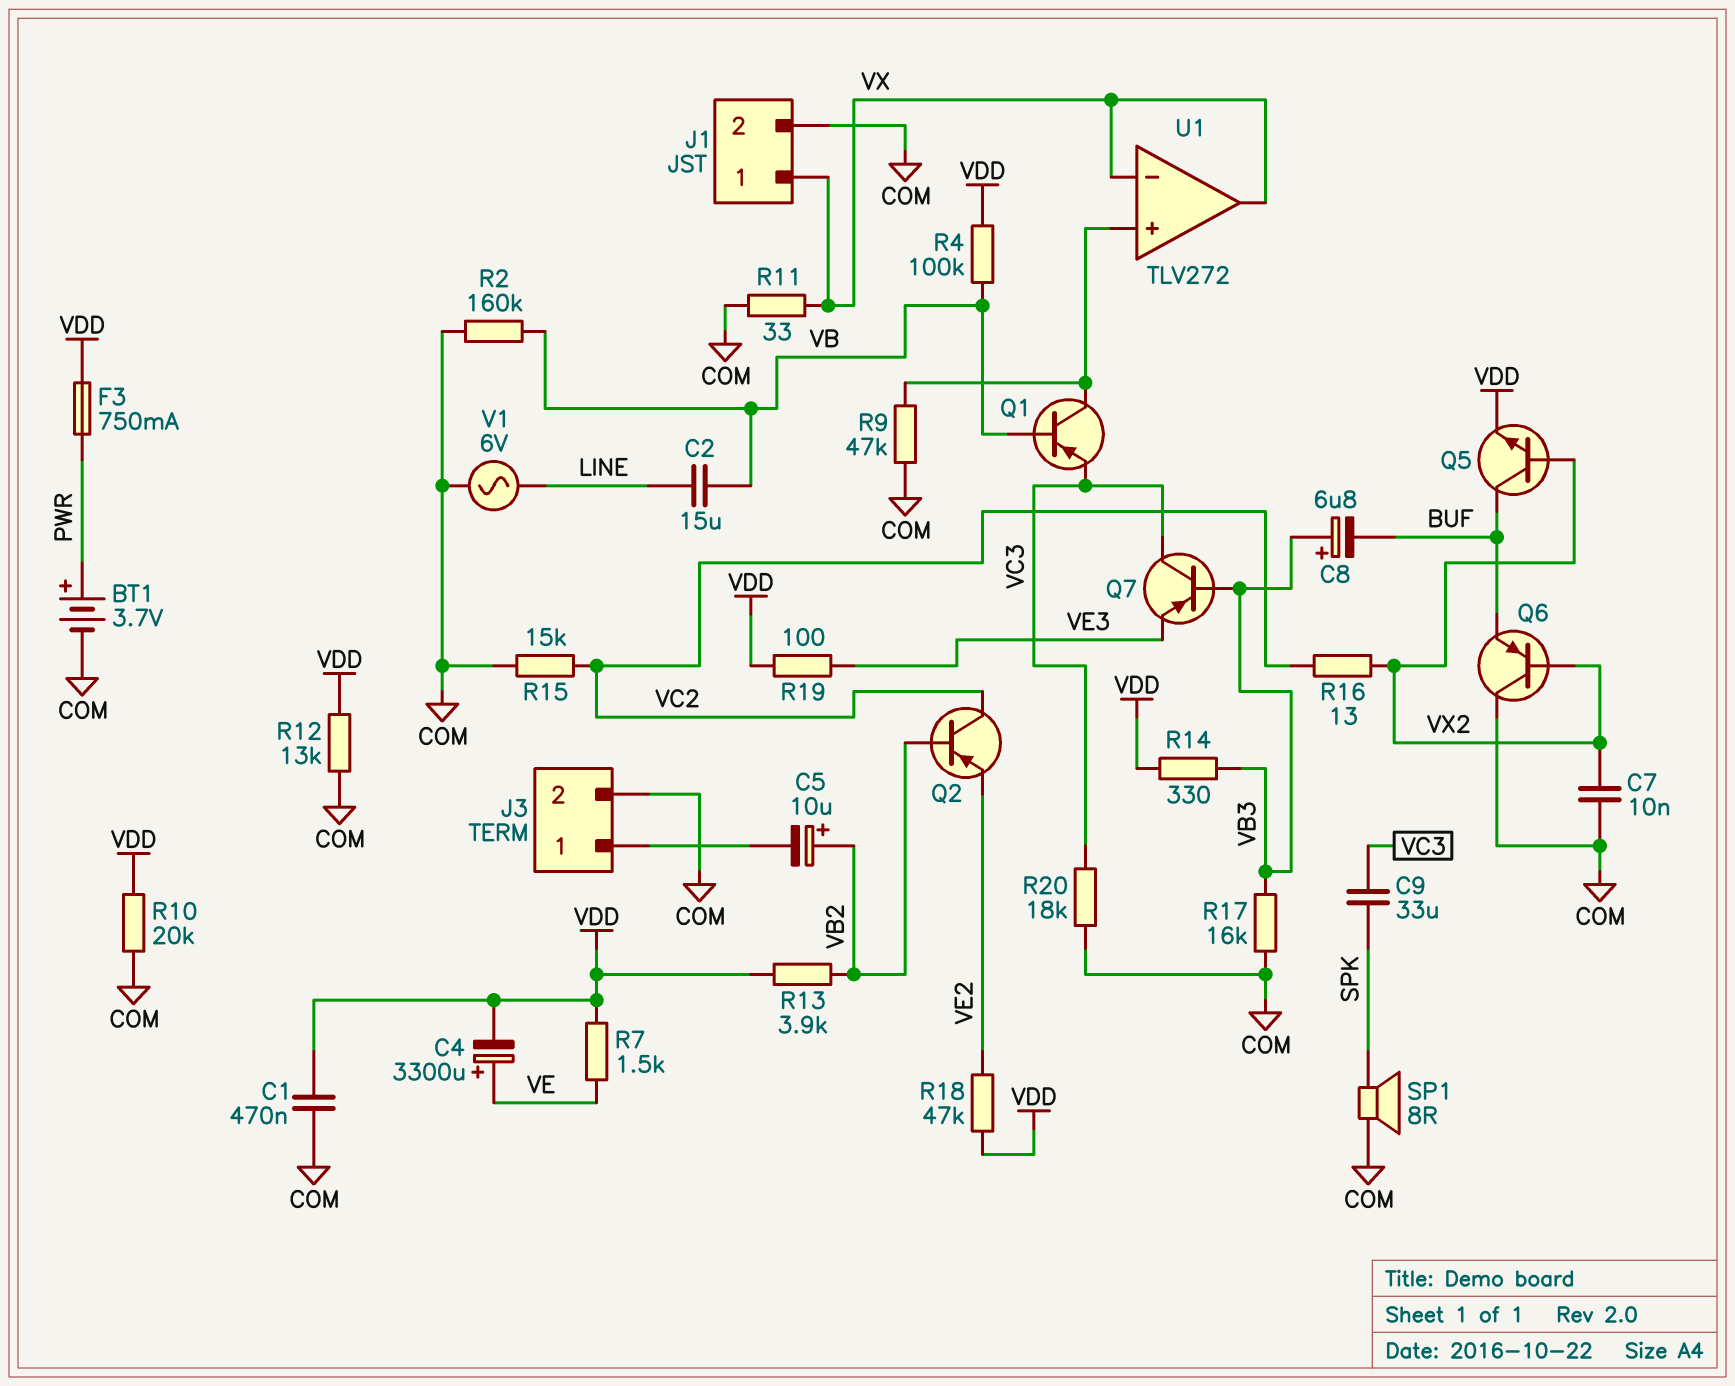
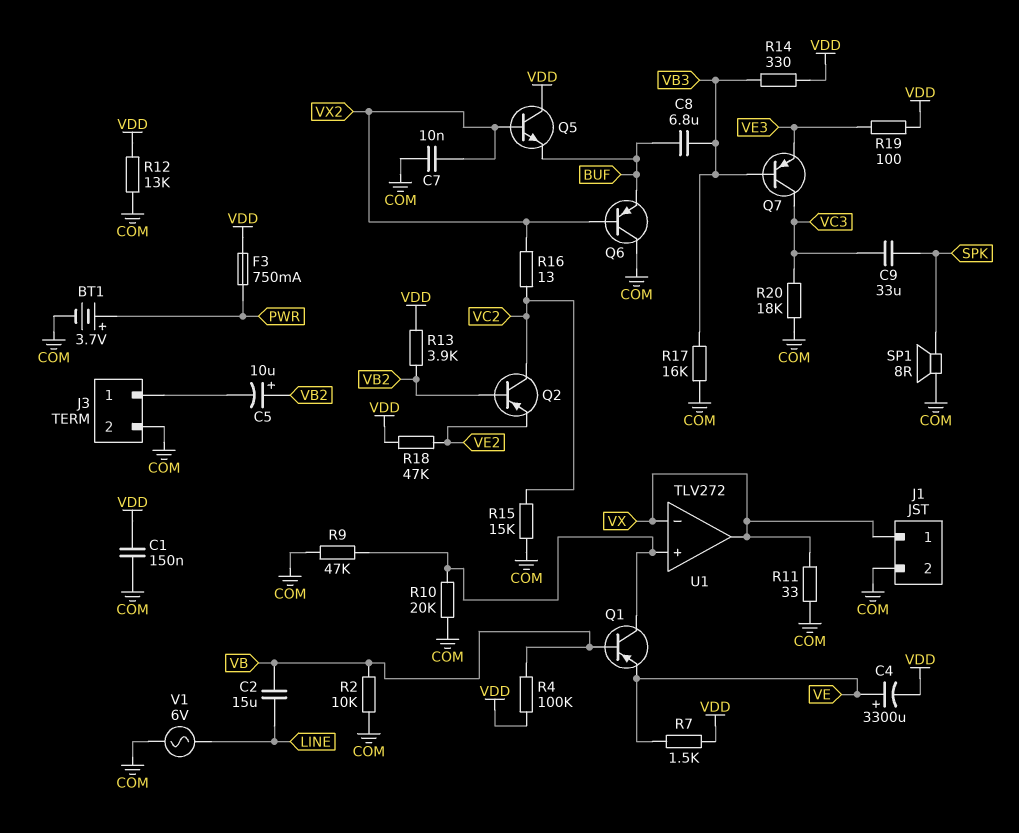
C1: 470nF (COM, VDD) -> 150nF (COM, VDD)
C8: 6.8uF (plus VB3, minus BUF) -> 6.8uF (BUF, VB3)
Q1: PNP (B VB, C U1/in+, E VC3) -> PNP (B VB, C U1/in+, E VE)
Q5: NPN (B VX2, C BUF, E VDD) -> NPN (B VX2, C VDD, E BUF)
R2: 160k (COM, VB) -> 10k (COM, VB)
R10: 20k (COM, VDD) -> 20k (COM, U1/in+)

